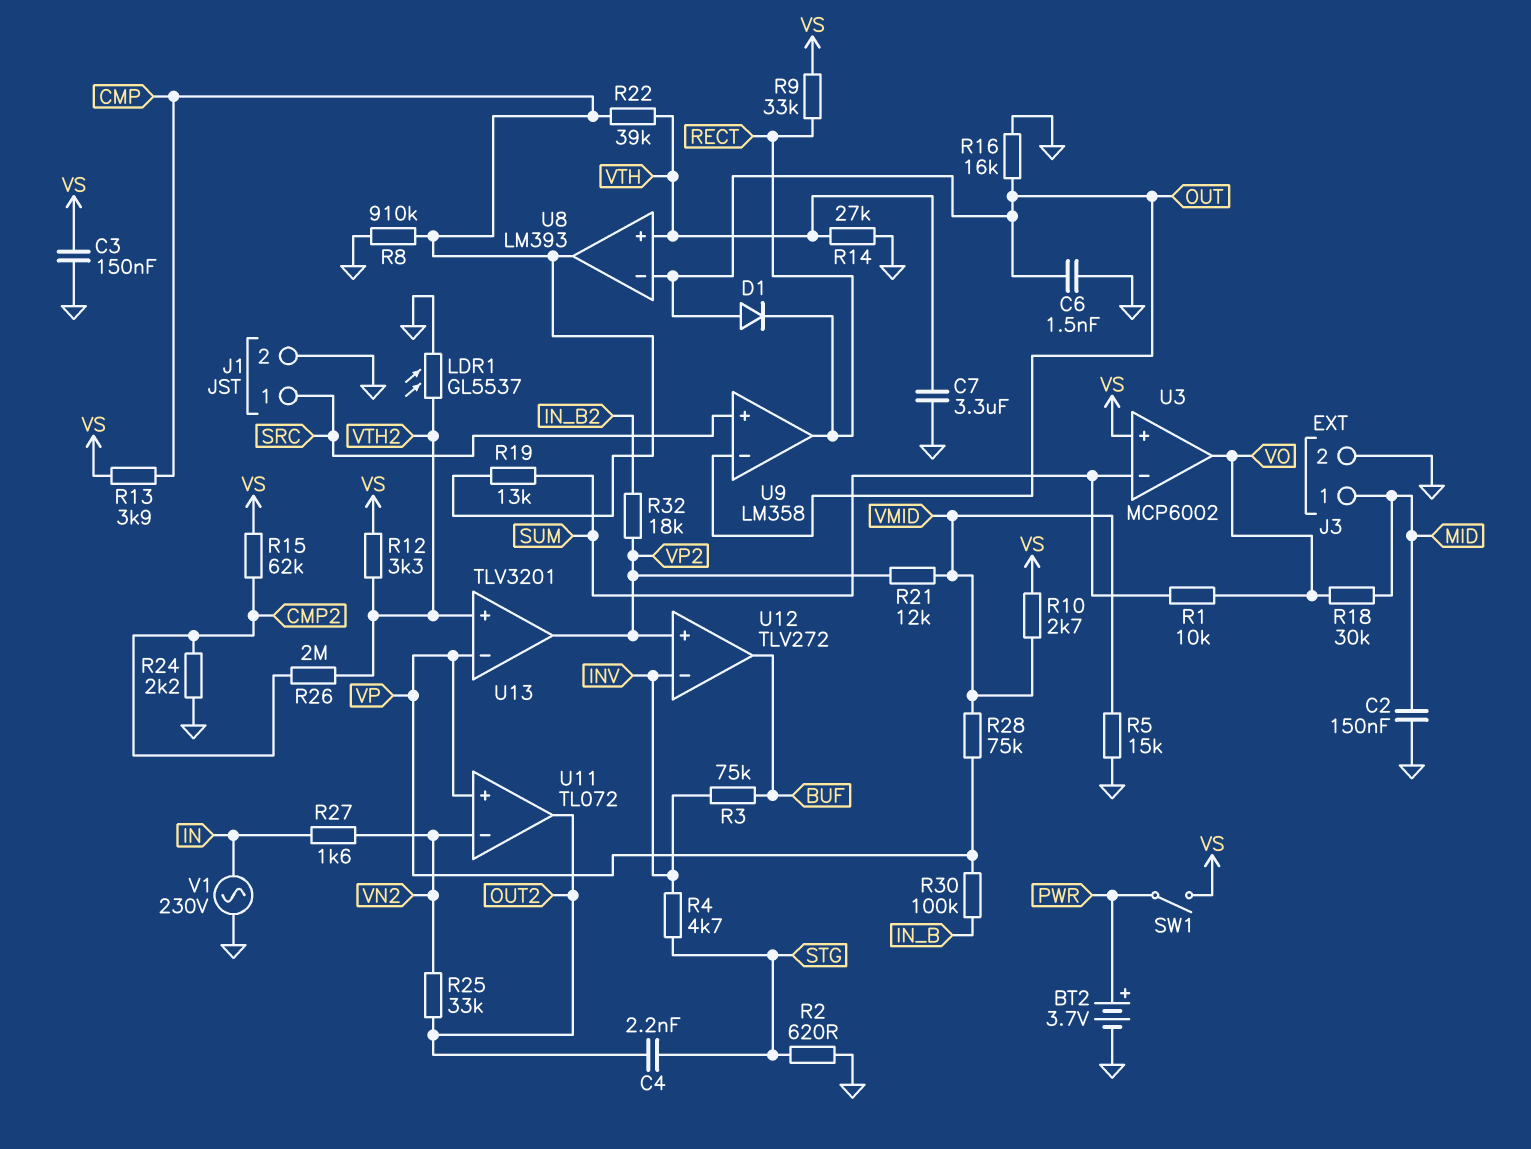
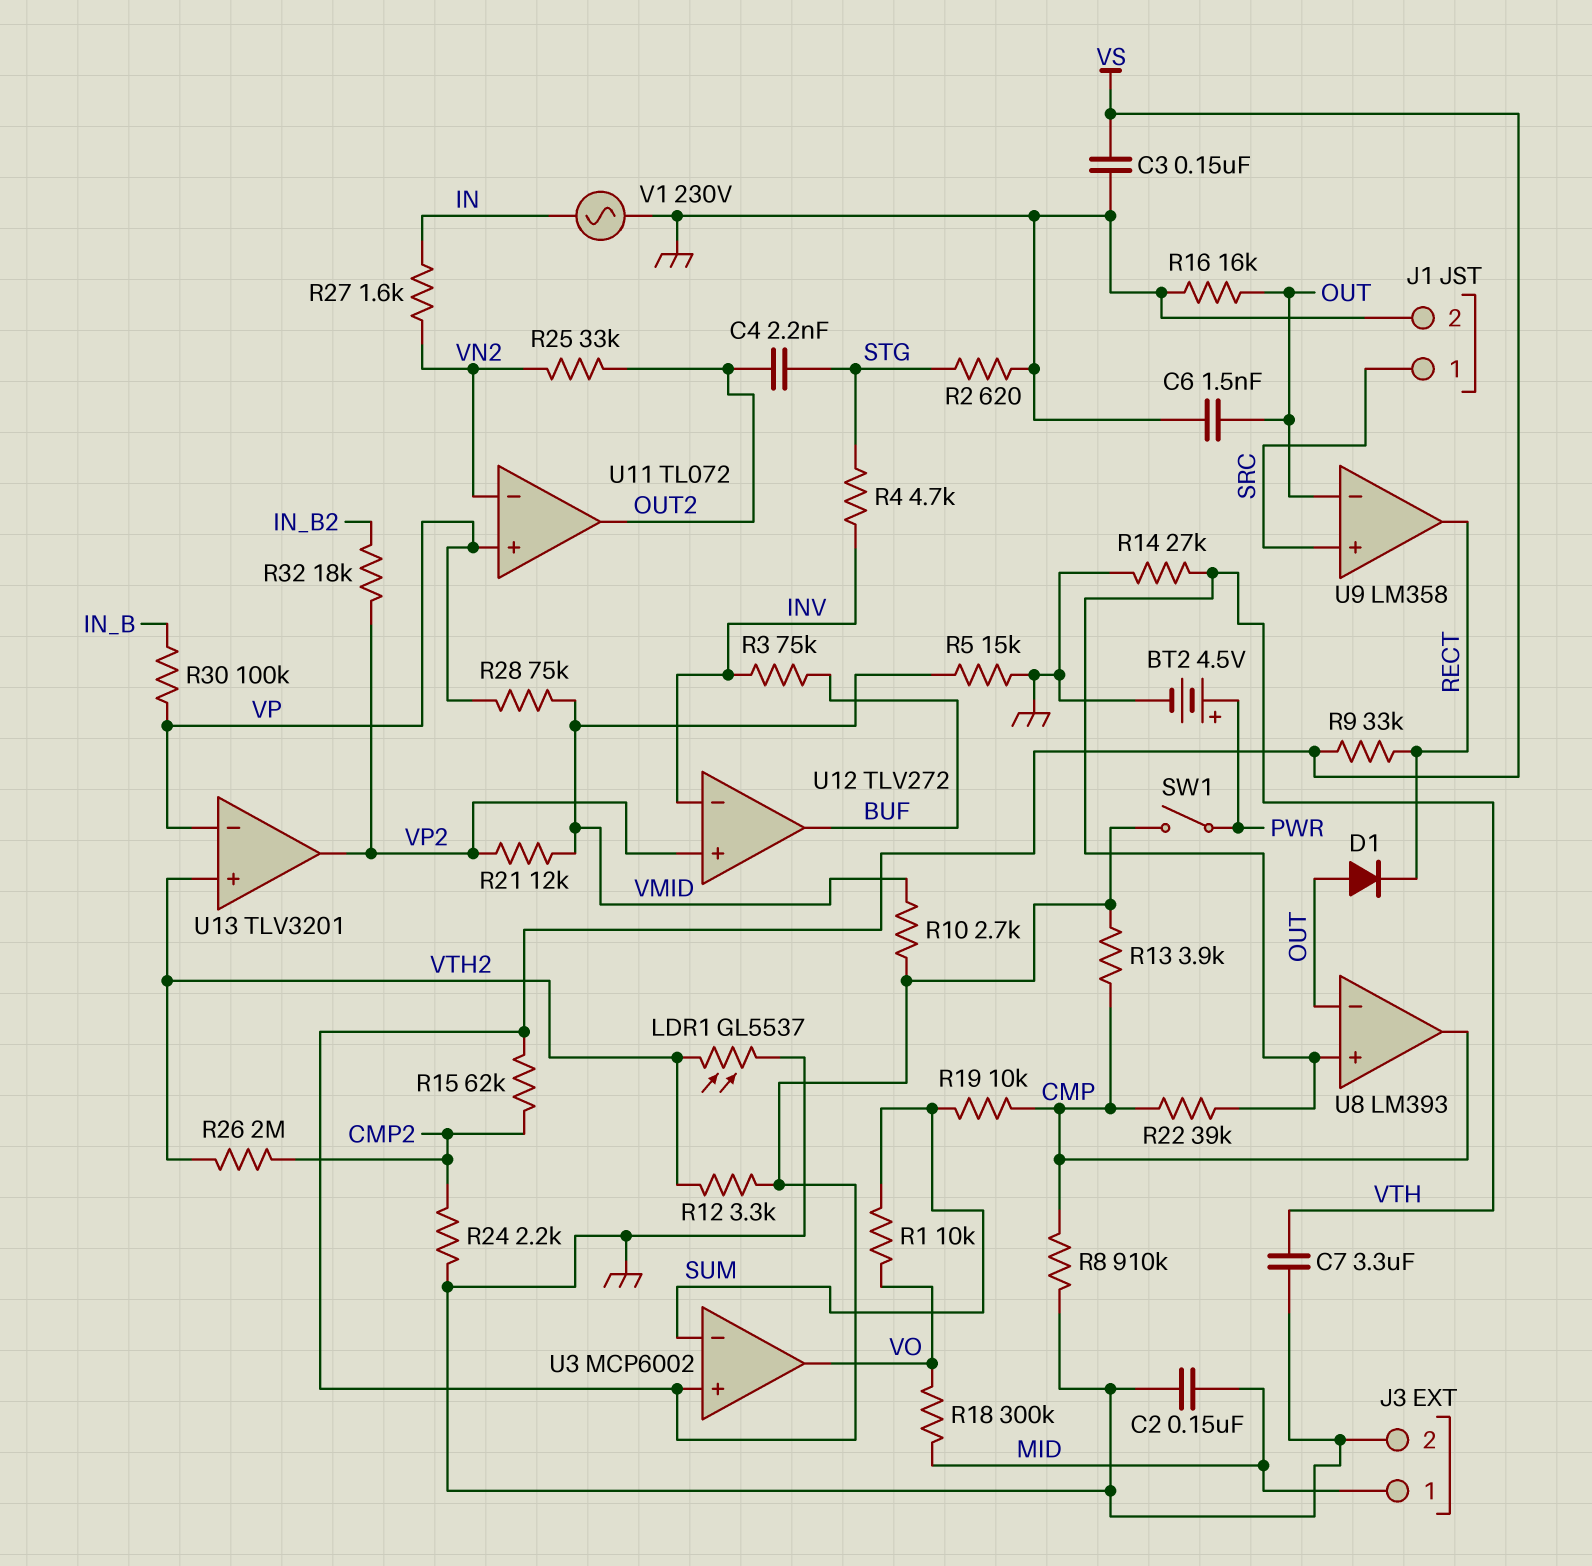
BT2: 3.7V (plus PWR, minus GND) -> 4.5V (plus PWR, minus GND)
R18: 30k (MID, VO) -> 300k (MID, VO)
R19: 13k (CMP, SUM) -> 10k (CMP, SUM)

